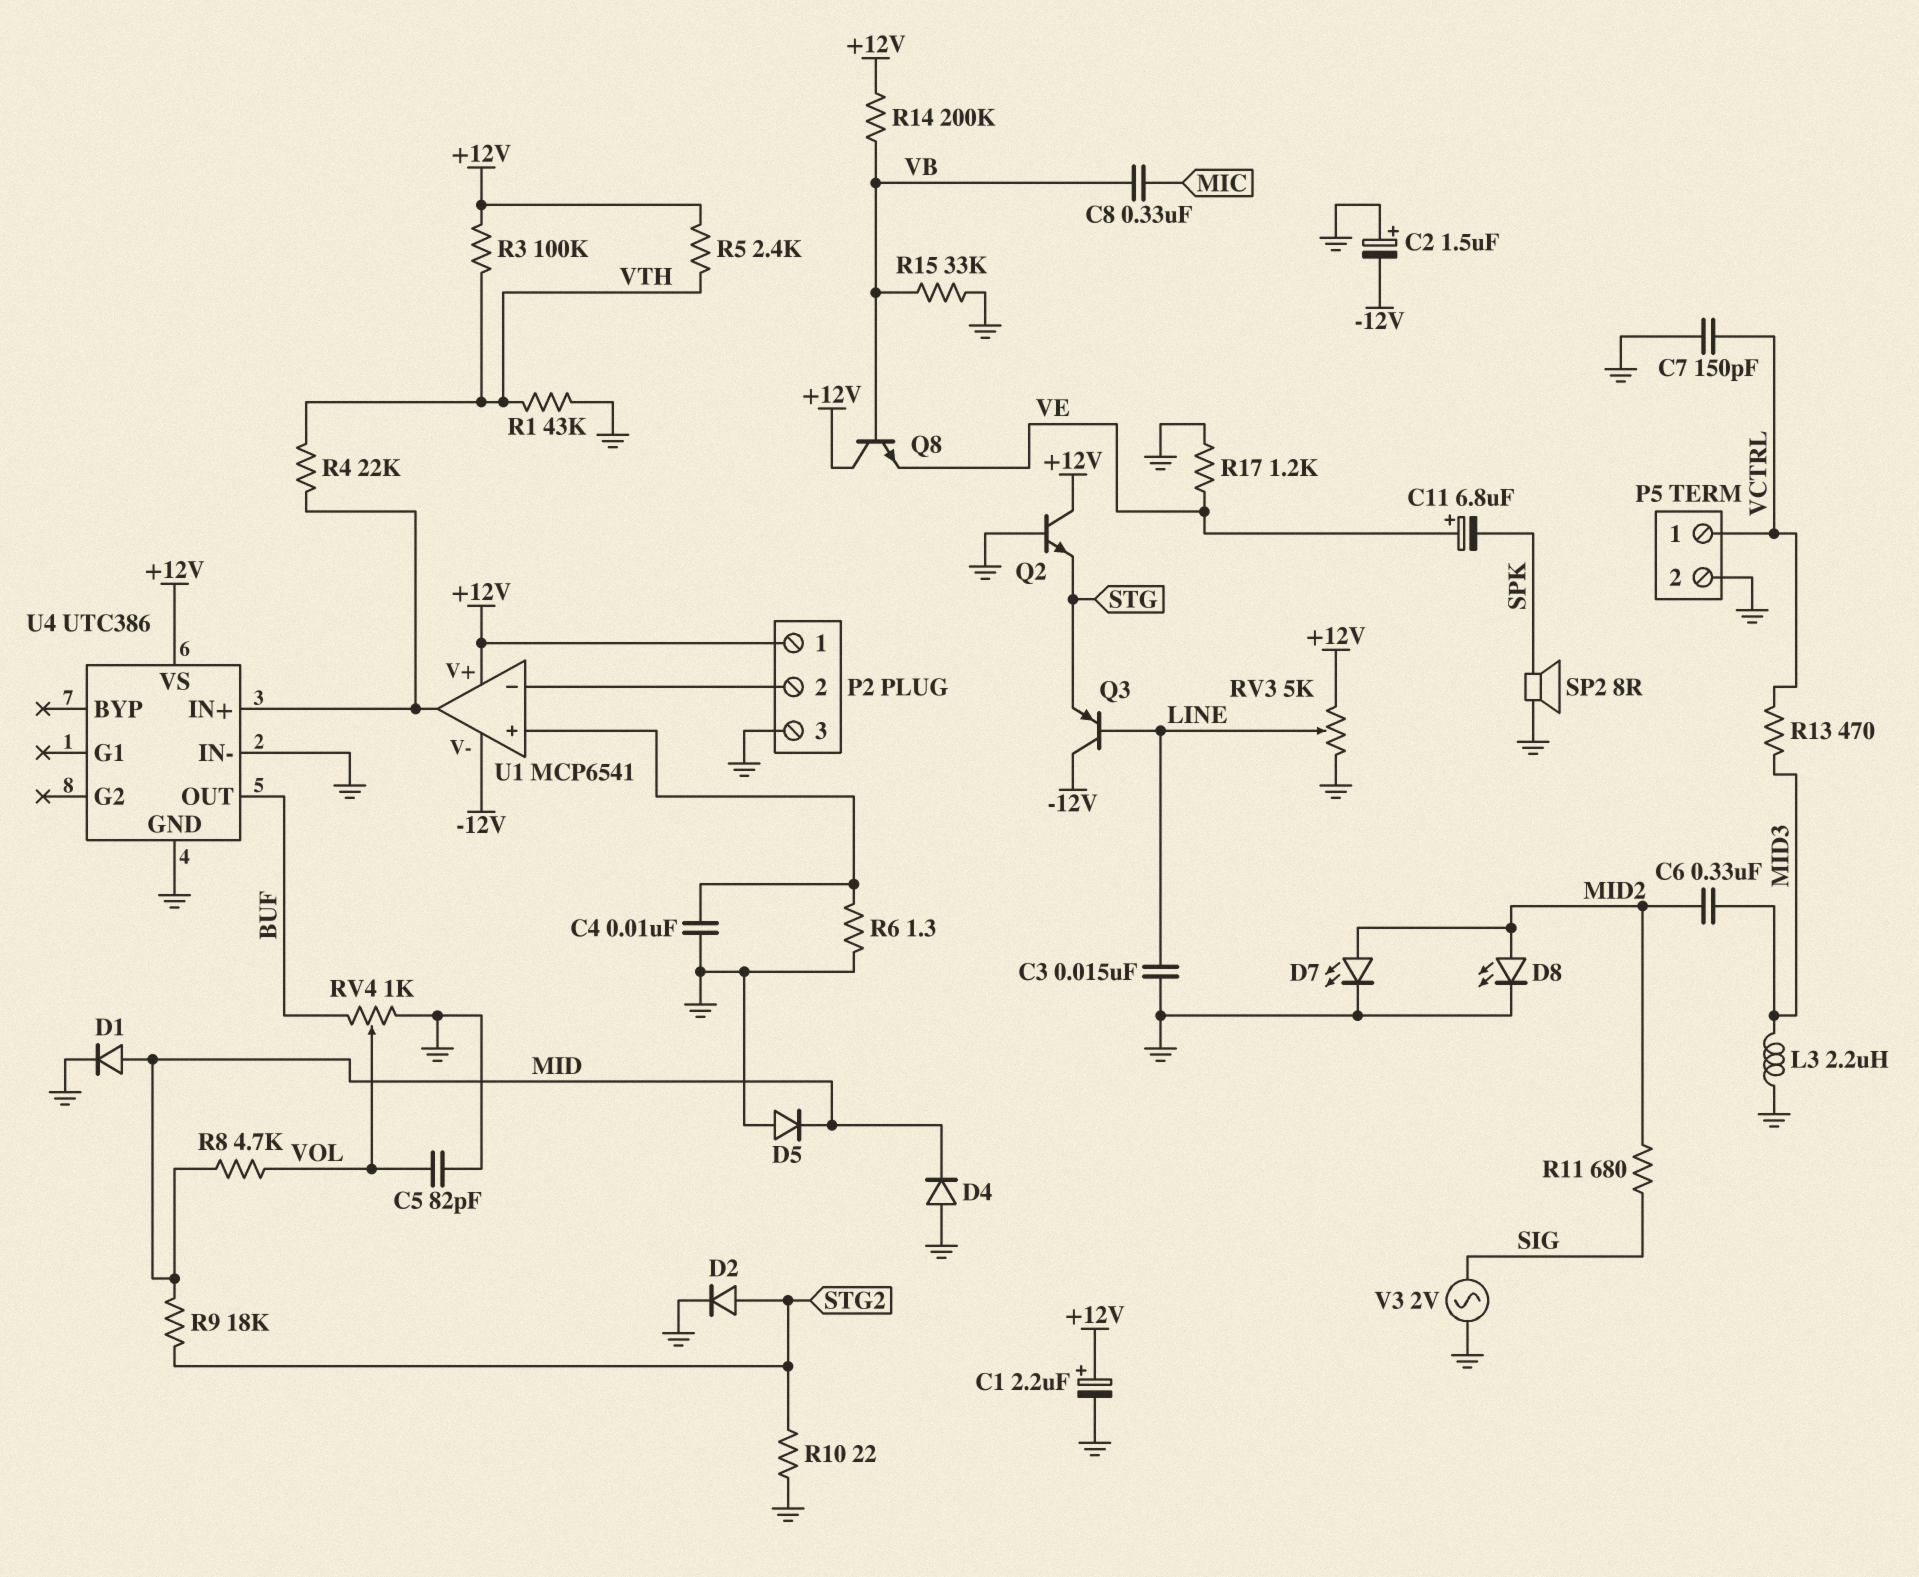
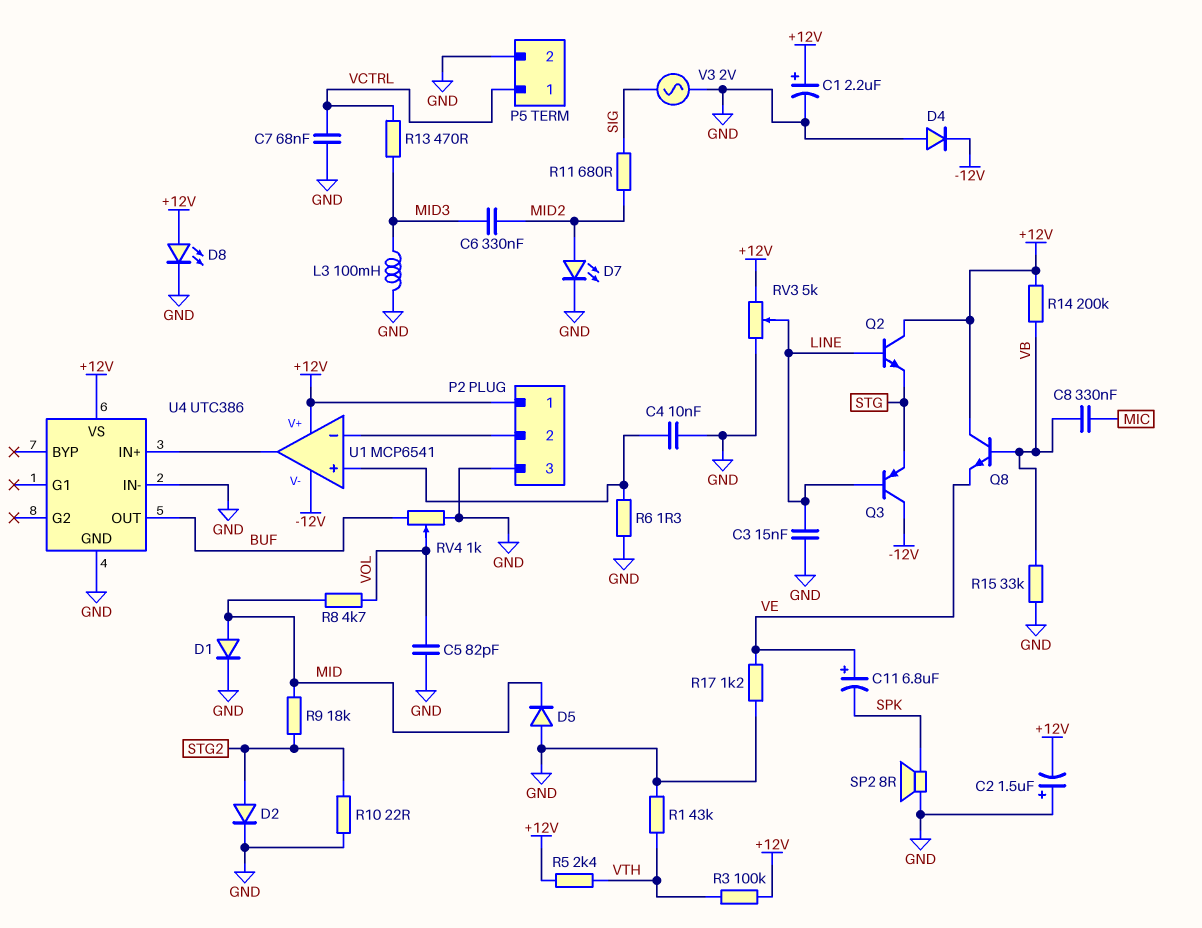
C2: 1.5uF (plus GND, minus -12V) -> 1.5uF (plus GND, minus +12V)
C7: 150pF (GND, VCTRL) -> 68nF (GND, VCTRL)
D4: diode (A GND, K MID) -> diode (A GND, K -12V)
D8: LED (A MID2, K GND) -> LED (A +12V, K GND)
L3: 2.2uH (GND, MID3) -> 100mH (GND, MID3)
Q2: NPN (B GND, C +12V, E STG) -> NPN (B LINE, C +12V, E STG)
R4: 22k (U1/out, VTH) -> none

